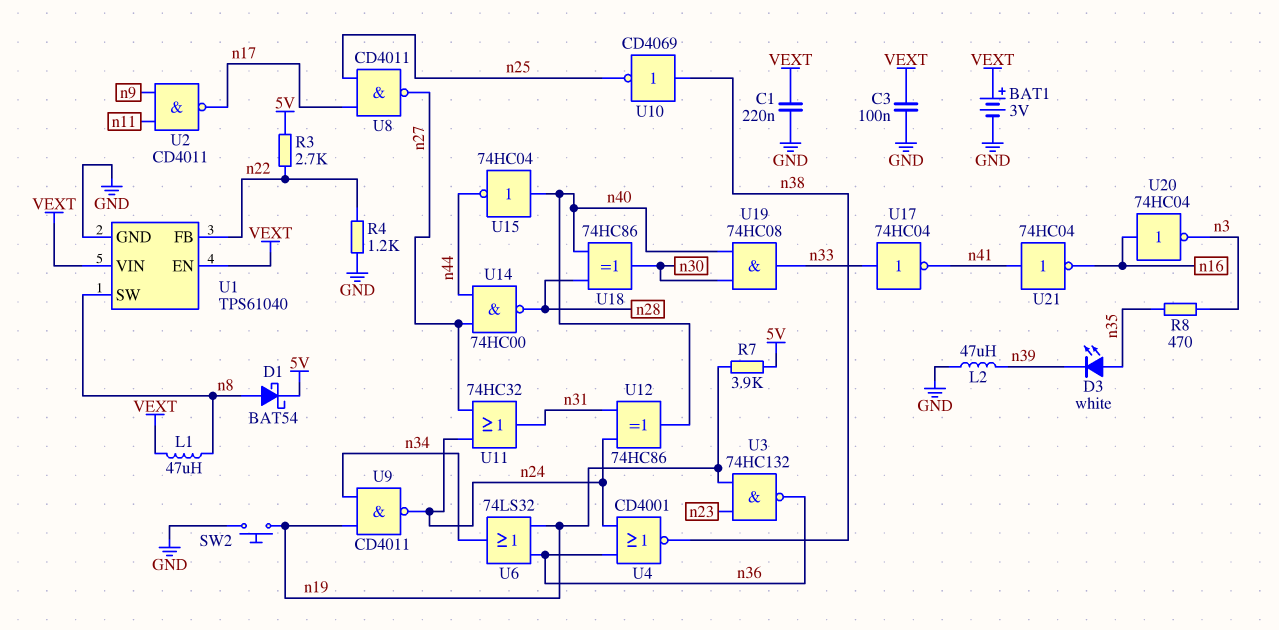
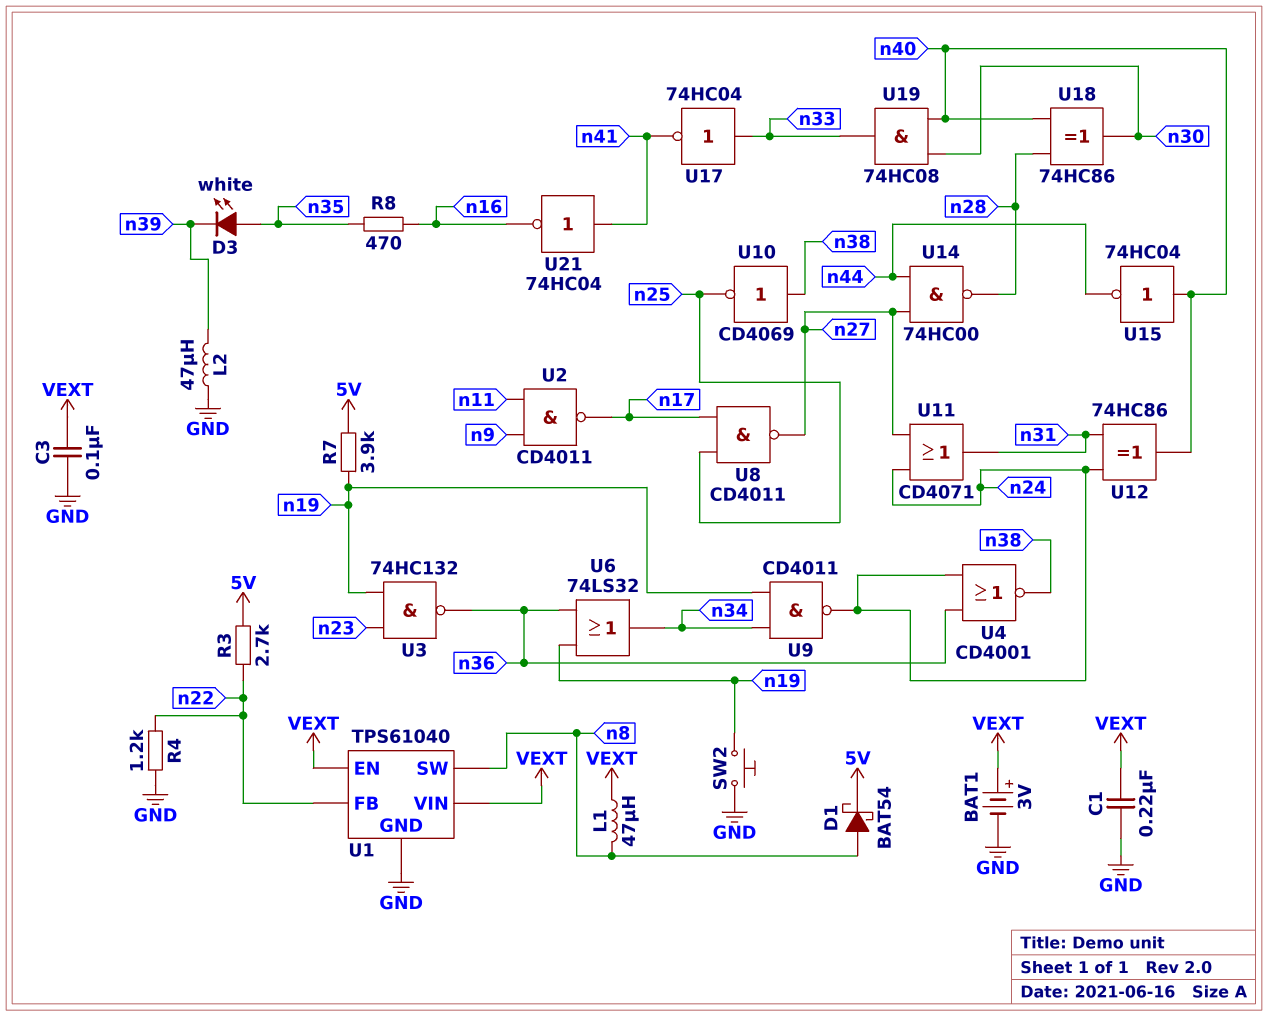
R8: 470 (n3, n35) -> 470 (n16, n35)
U11: OR 74HC32 (in n24, in n27, out n31) -> OR CD4071 (in n24, in n27, out n31)
U20: NOT 74HC04 (in n16, out n3) -> none

